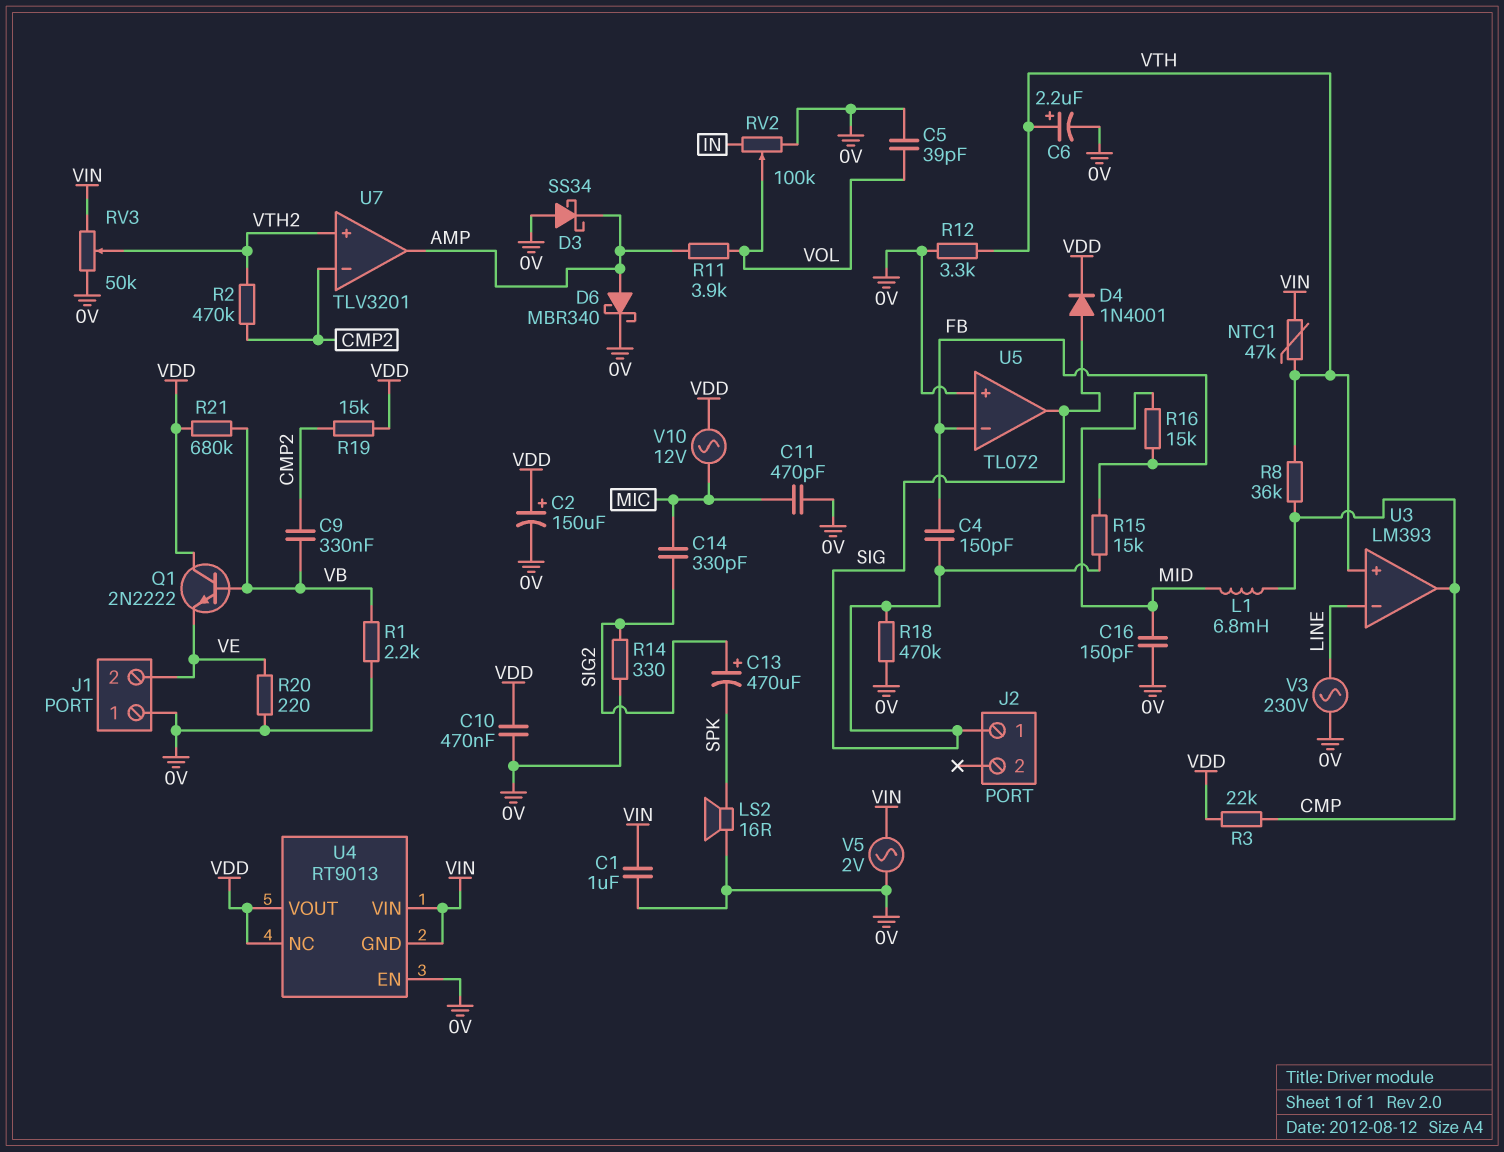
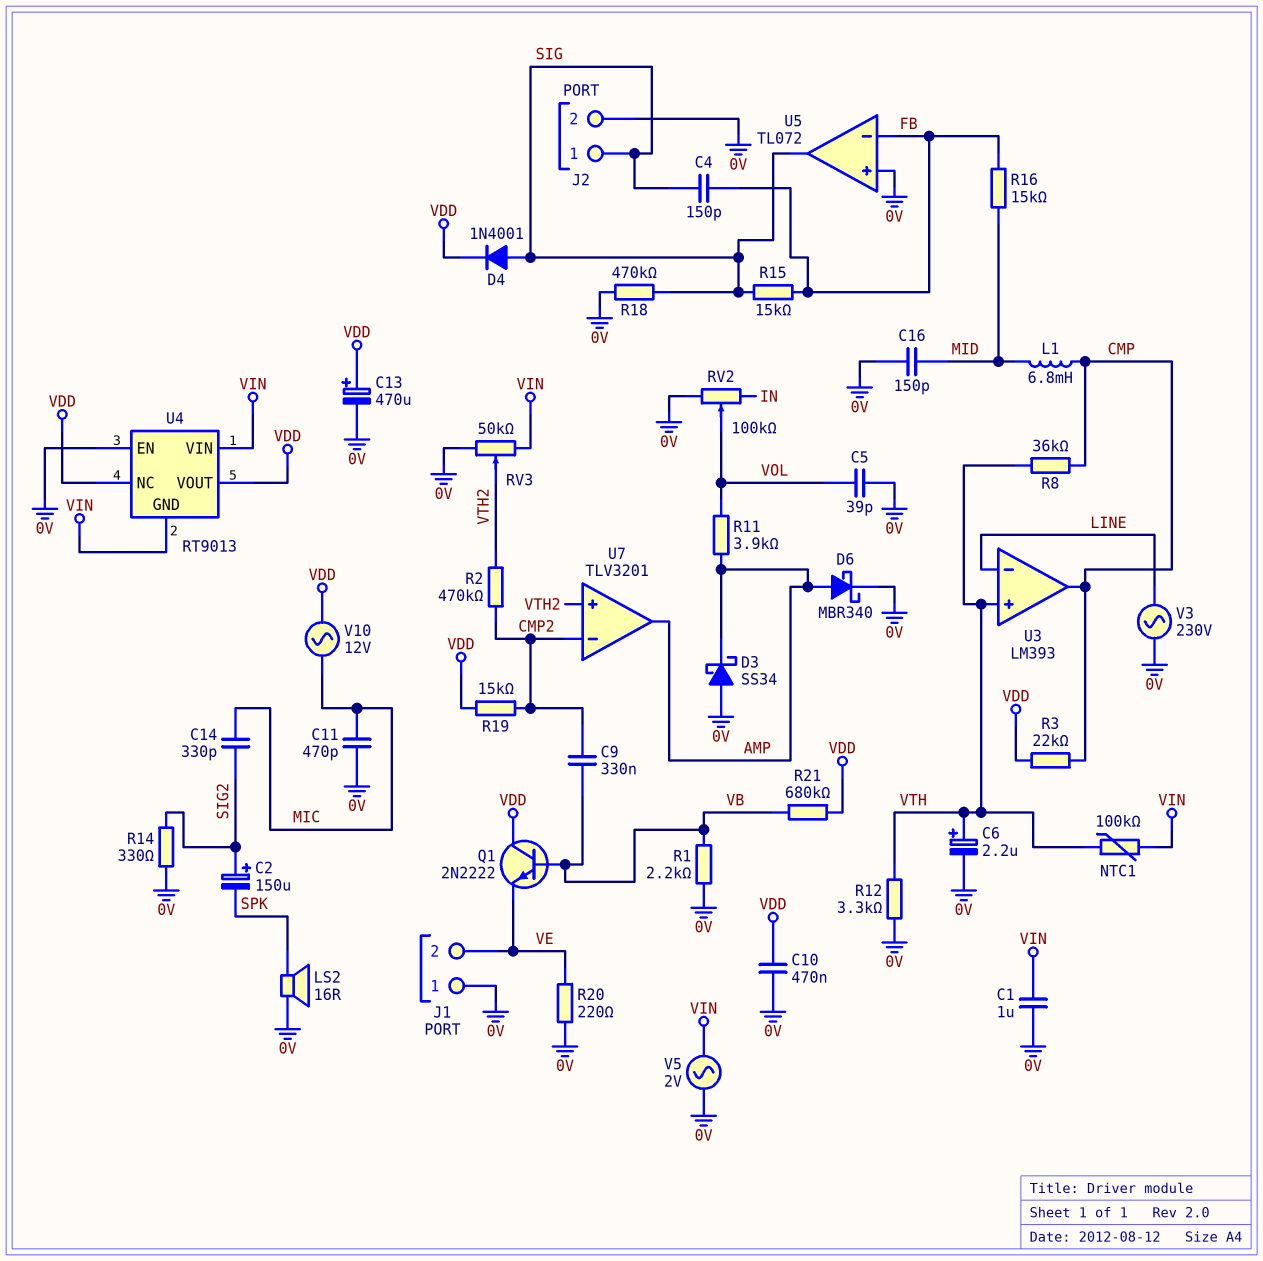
C2: 150uF (plus VDD, minus 0V) -> 150uF (plus SIG2, minus SPK)
C13: 470uF (plus SIG2, minus SPK) -> 470uF (plus VDD, minus 0V)
J2 pin 2: none -> 0V
NTC1: 47k (VIN, VTH) -> 100k (VIN, VTH)

